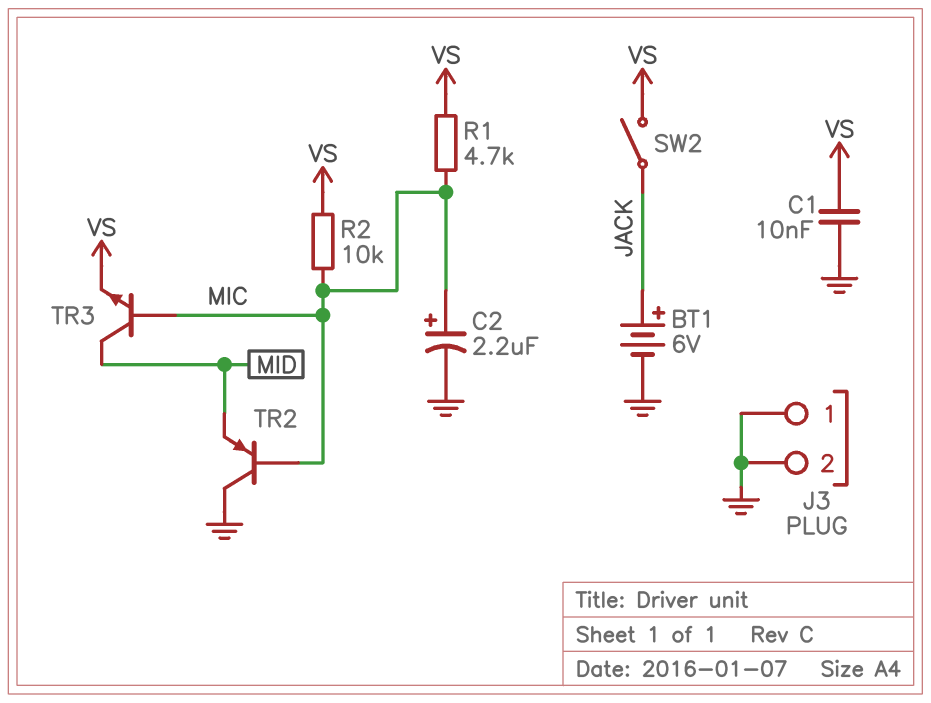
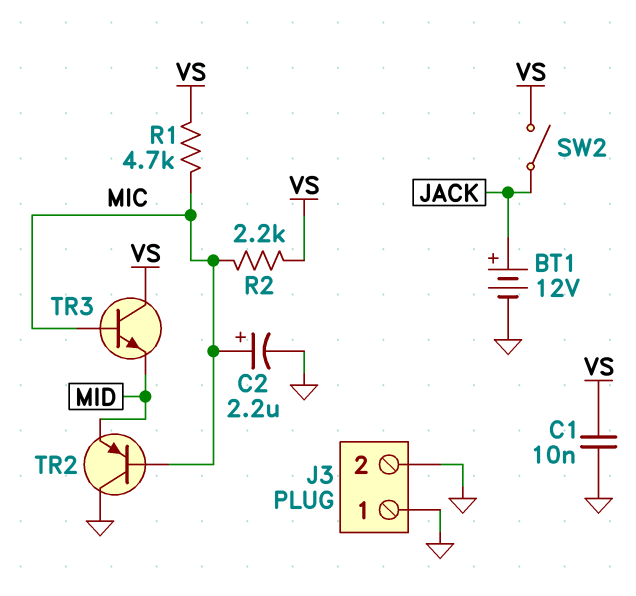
BT1: 6V (plus JACK, minus GND) -> 12V (plus JACK, minus GND)
R2: 10k (MIC, VS) -> 2.2k (MIC, VS)
TR3: NPN (B MIC, C MID, E VS) -> NPN (B MIC, C VS, E MID)

